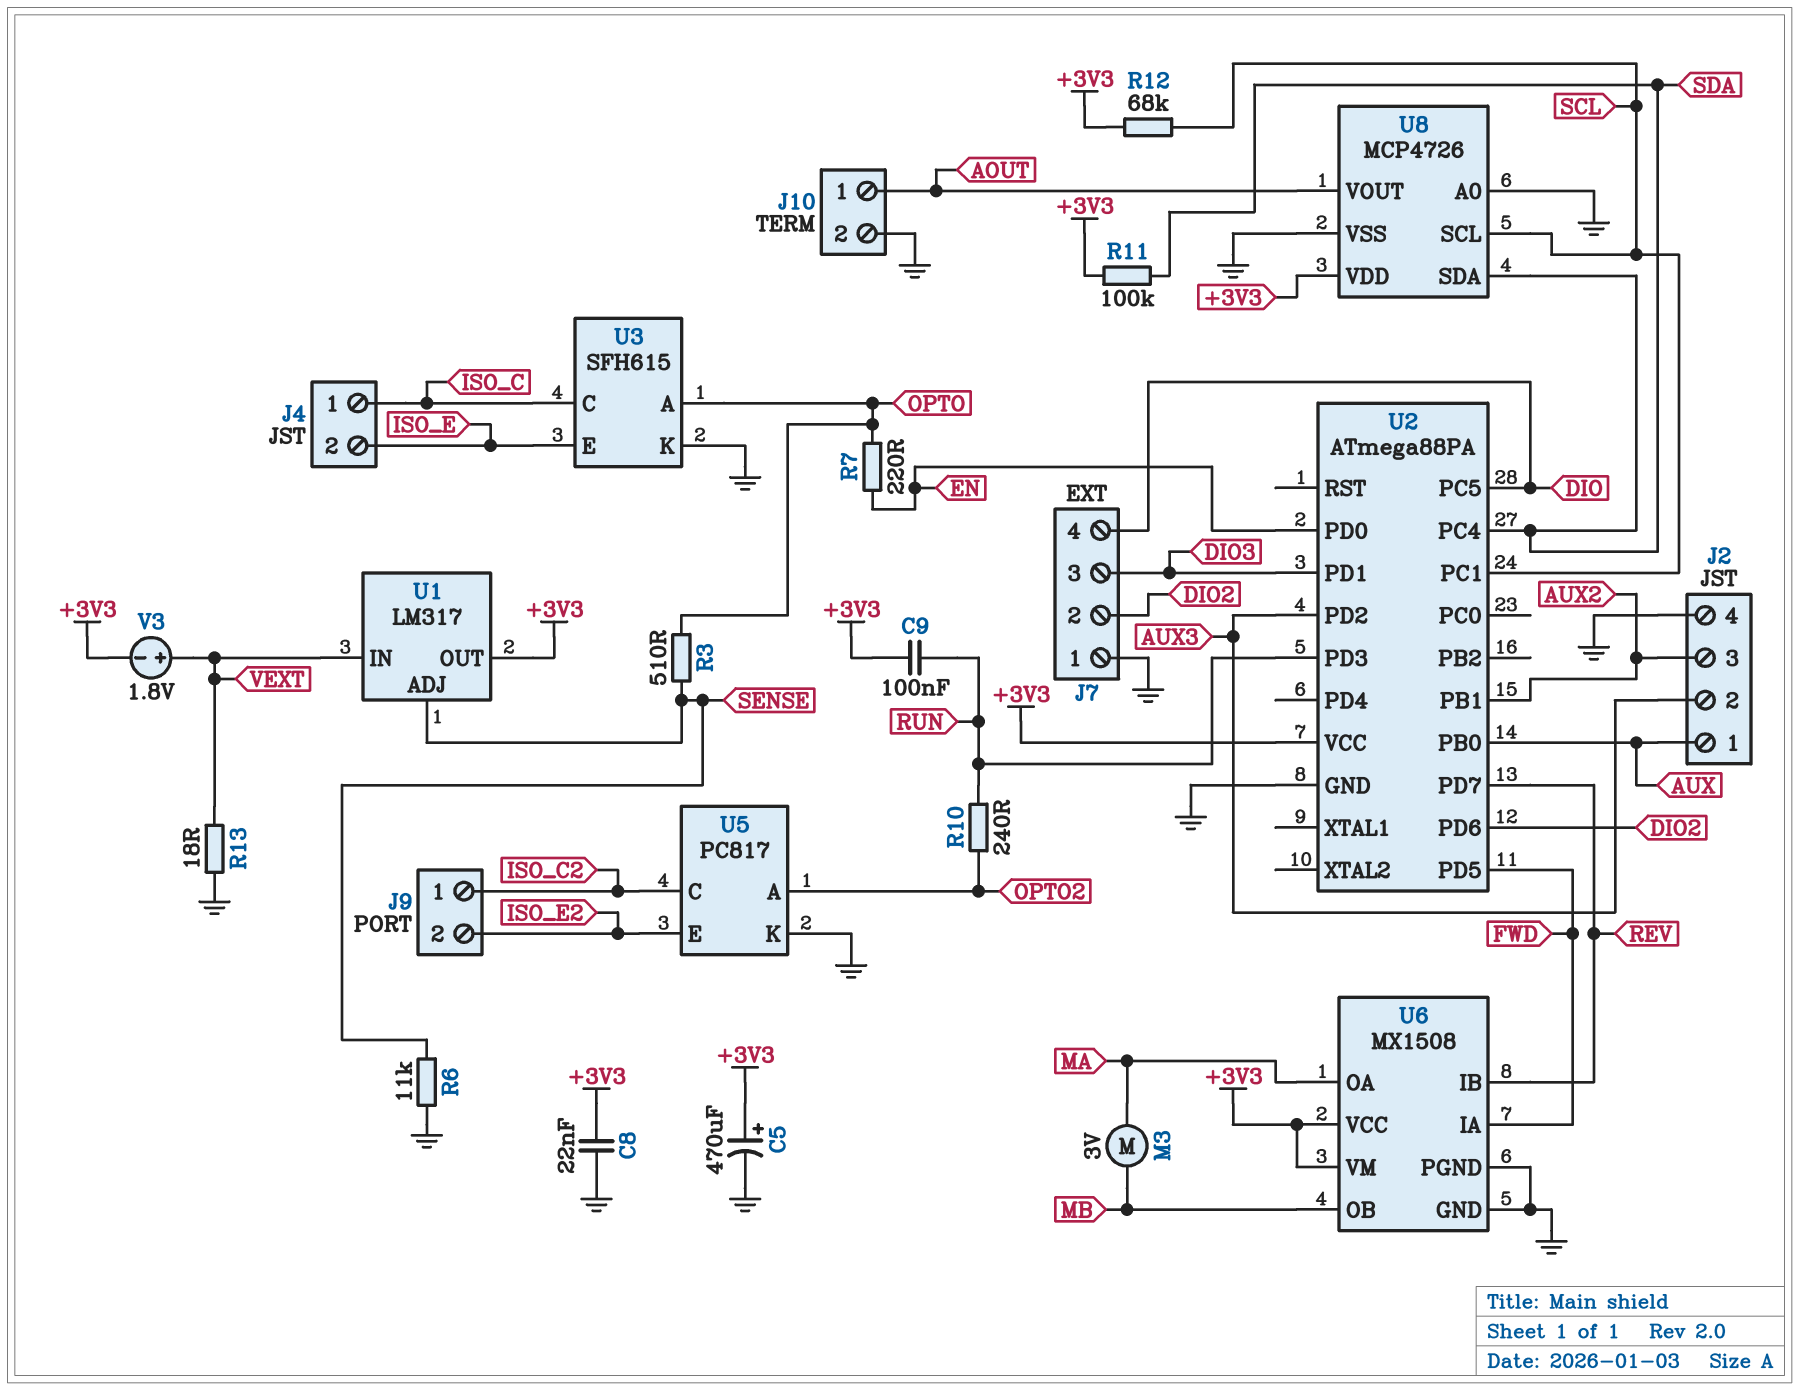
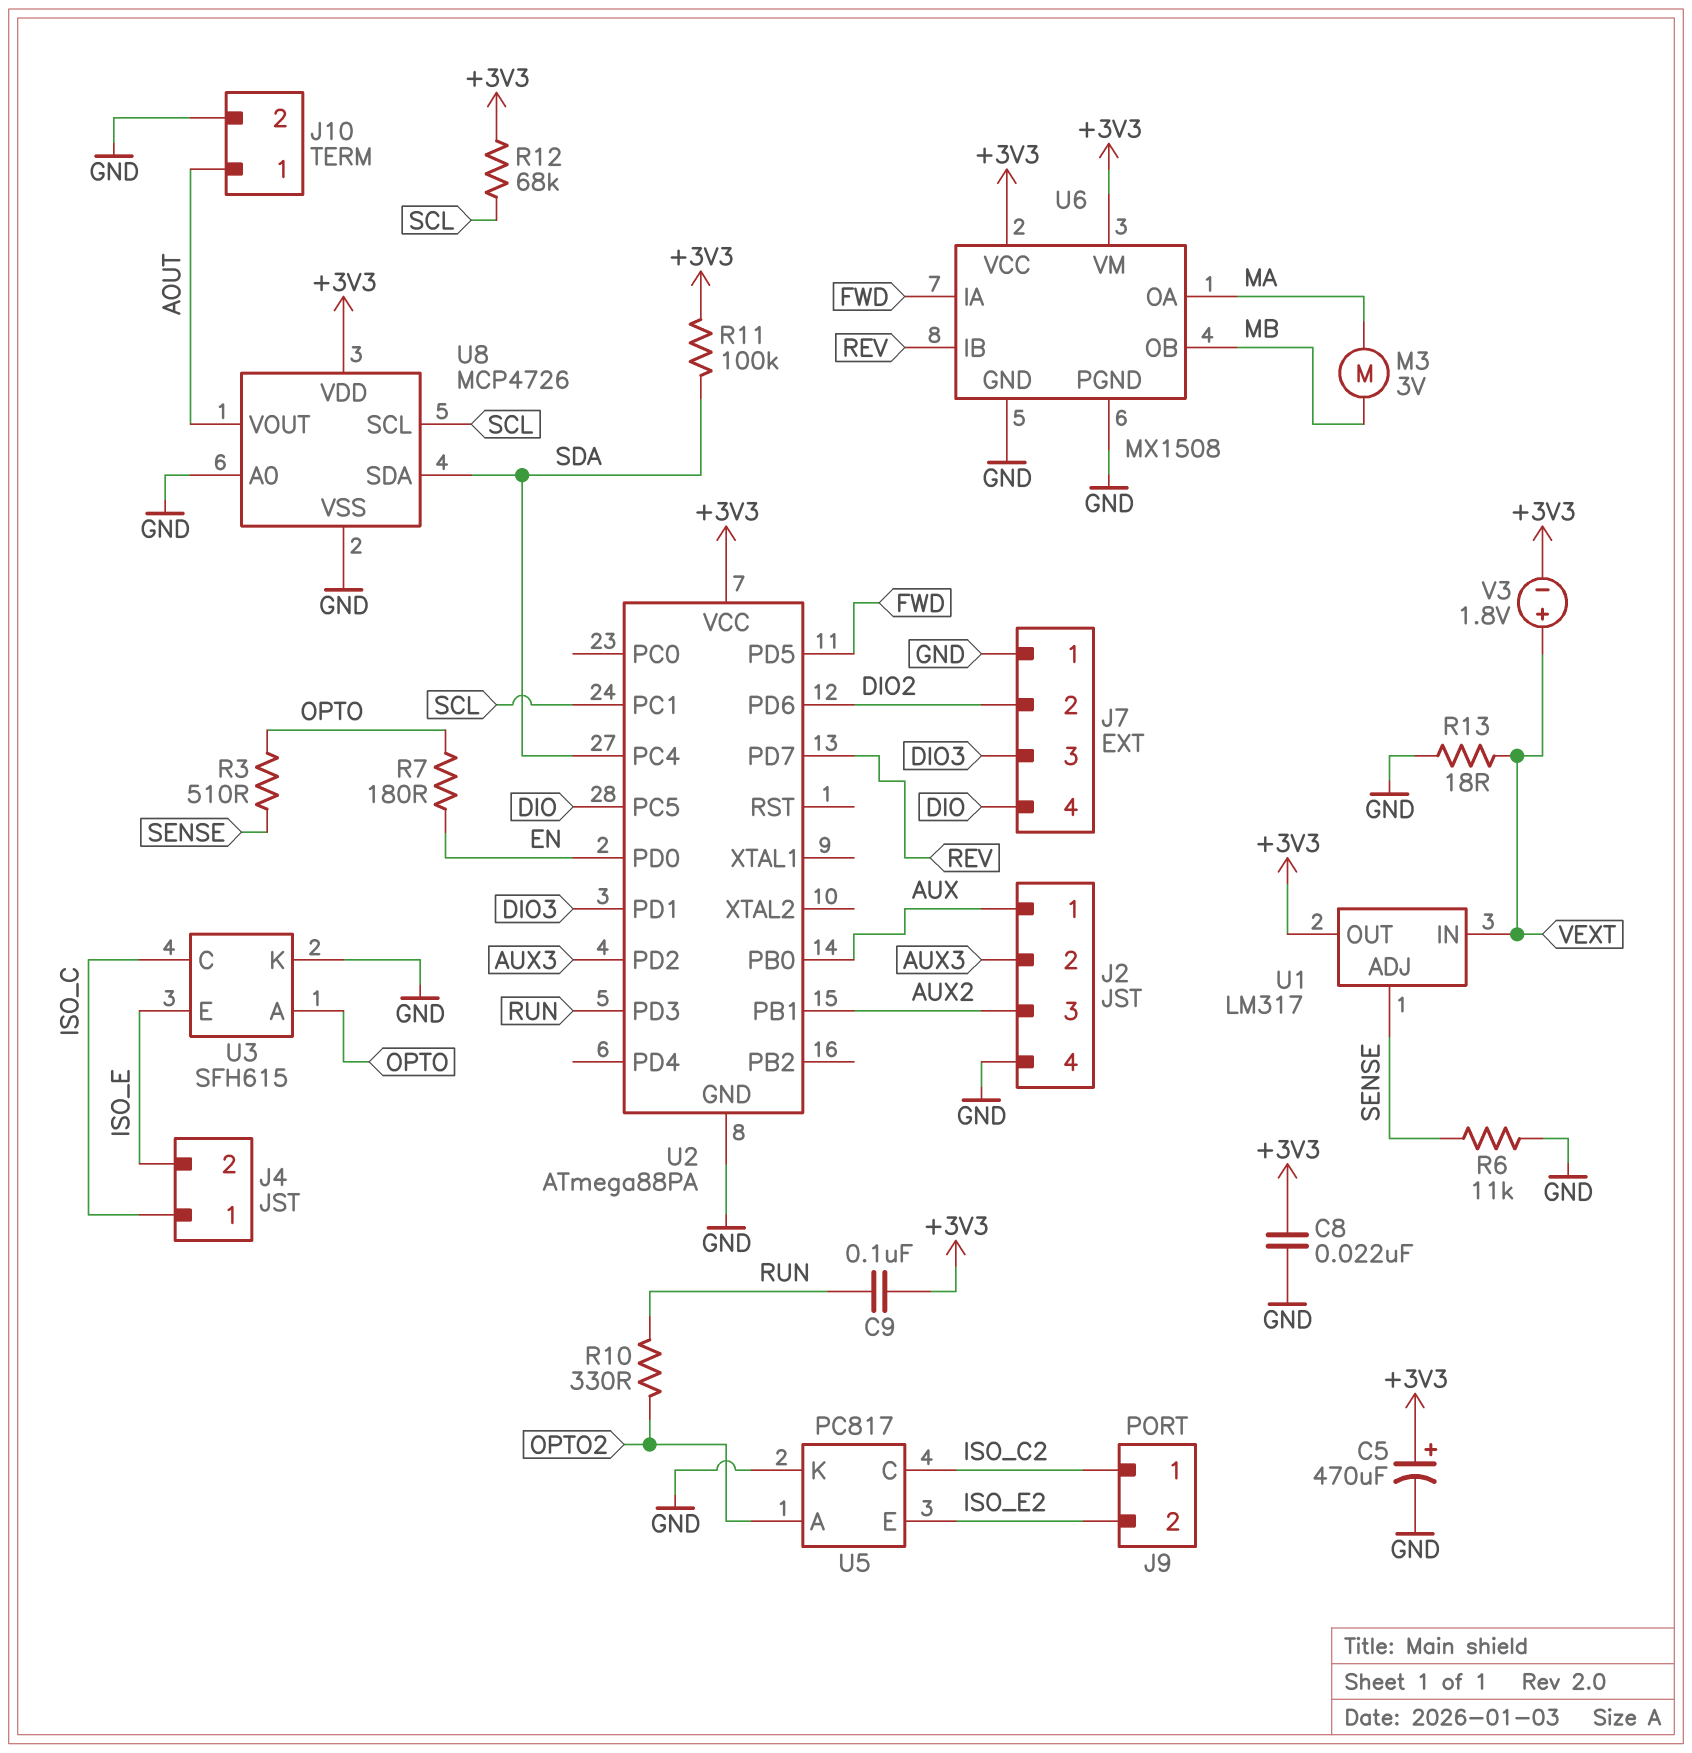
R7: 220 (EN, OPTO) -> 180 (EN, OPTO)
R10: 240 (OPTO2, RUN) -> 330 (OPTO2, RUN)

